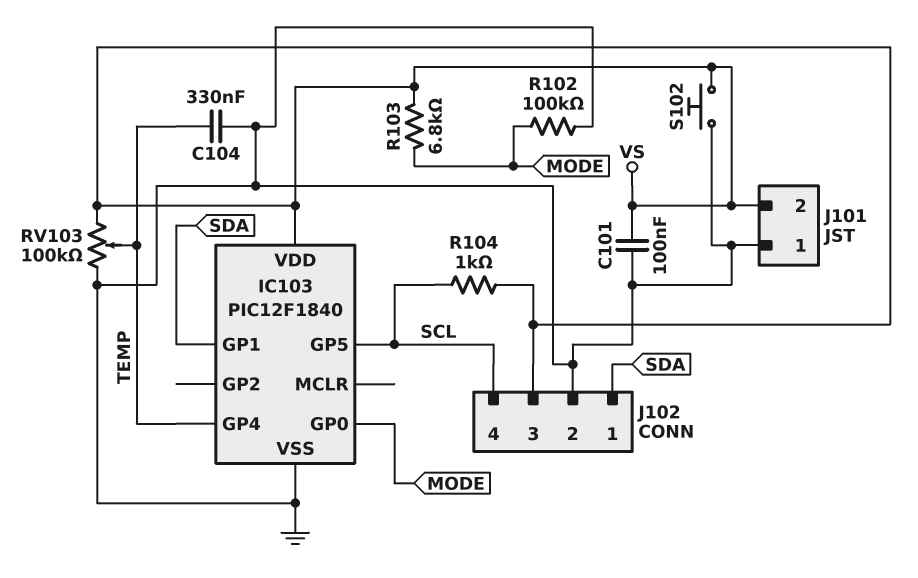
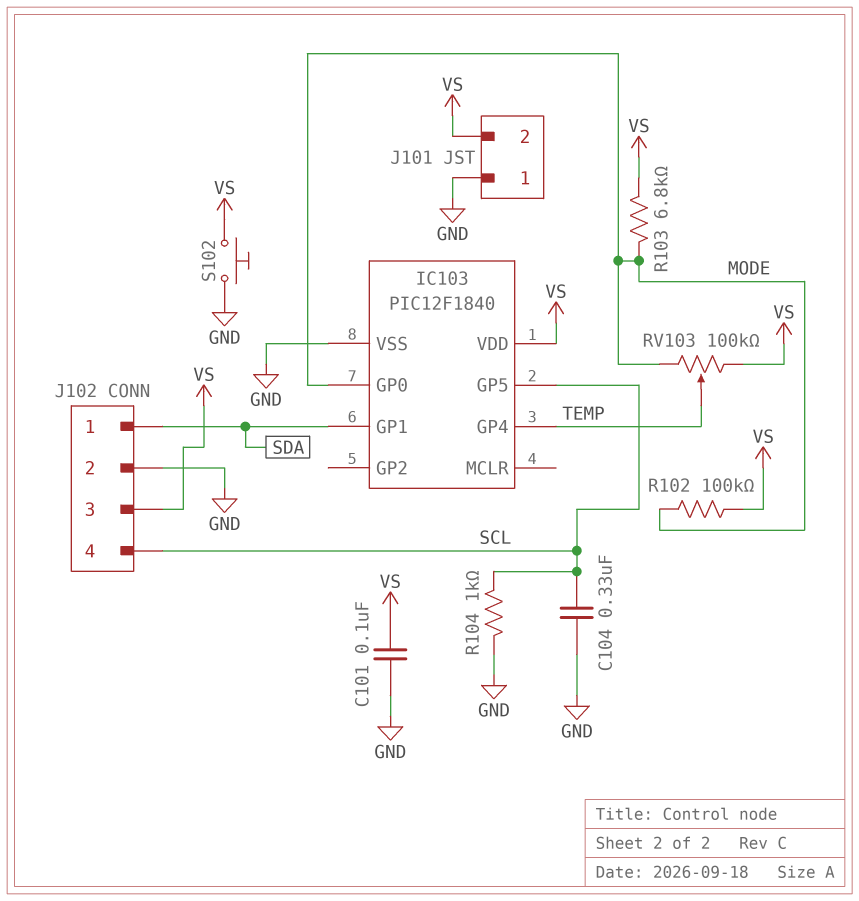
C104: 330nF (GND, TEMP) -> 330nF (GND, SCL)
R102: 100k (GND, MODE) -> 100k (MODE, VS)
R104: 1k (SCL, VS) -> 1k (GND, SCL)
RV103: 100k (GND, VS, wiper TEMP) -> 100k (MODE, VS, wiper TEMP)

